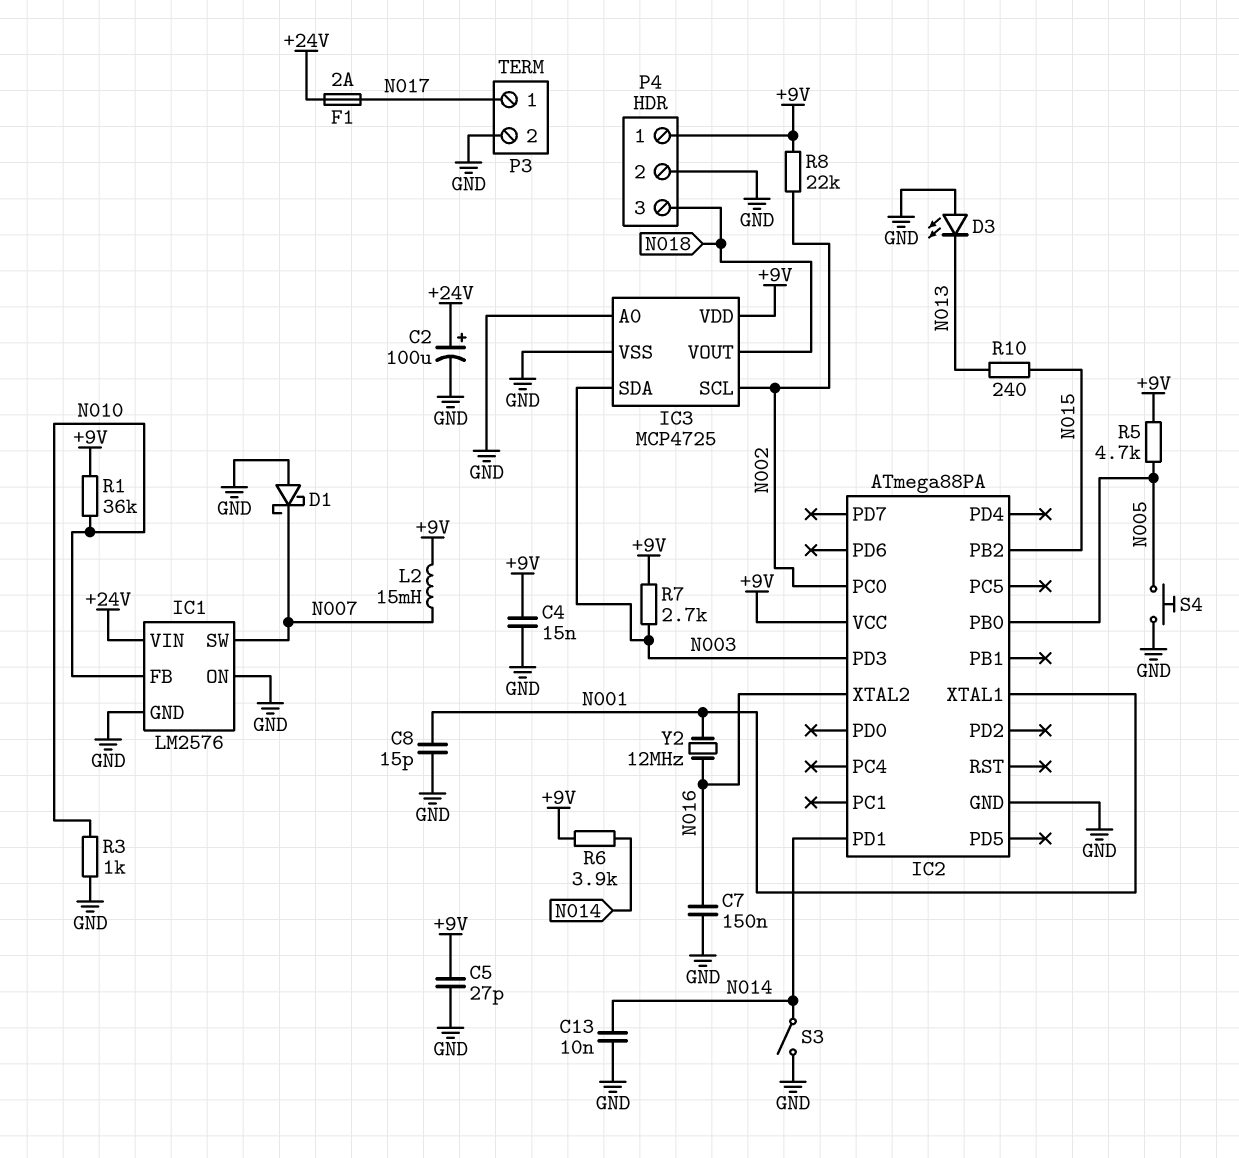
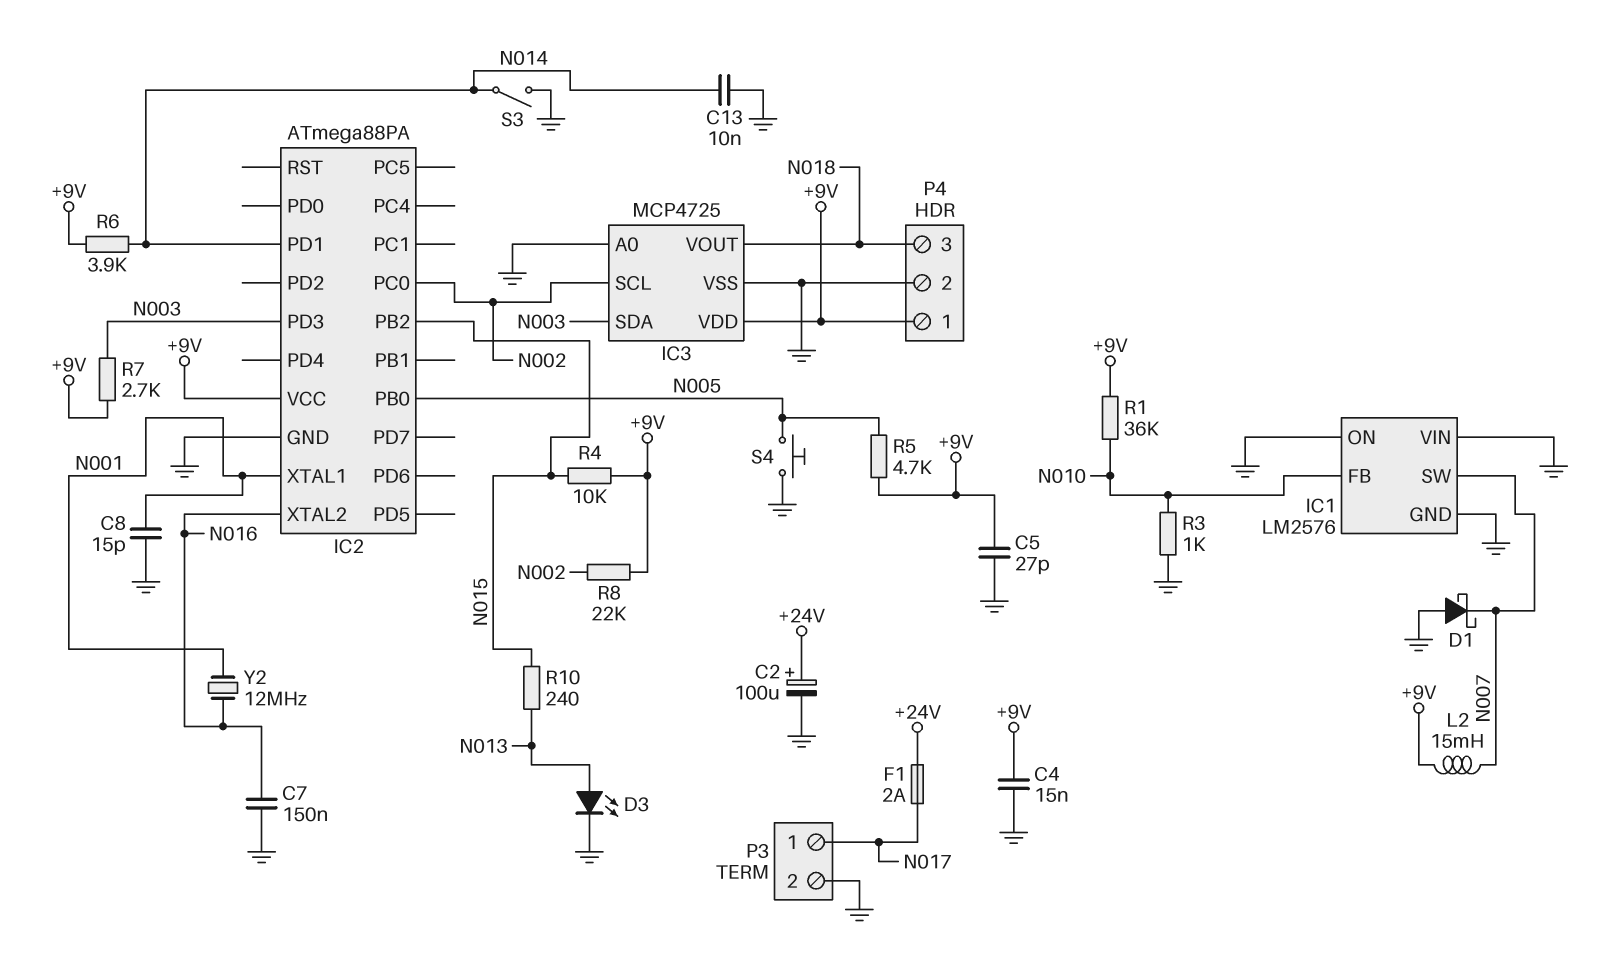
D3: LED (A GND, K N013) -> LED (A N013, K GND)
IC1 pin VIN: +24V -> GND
R4: none -> 10k (+9V, N015)

